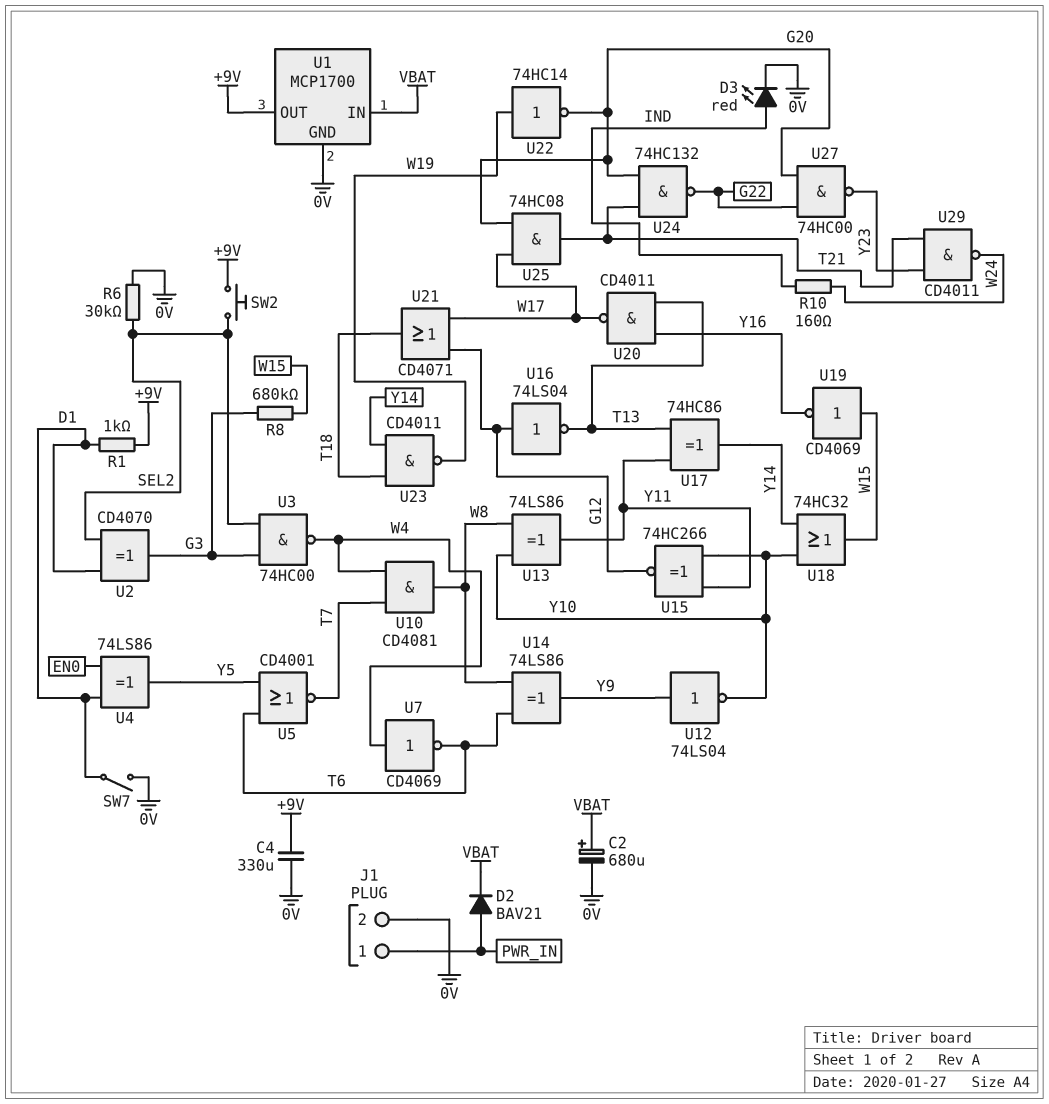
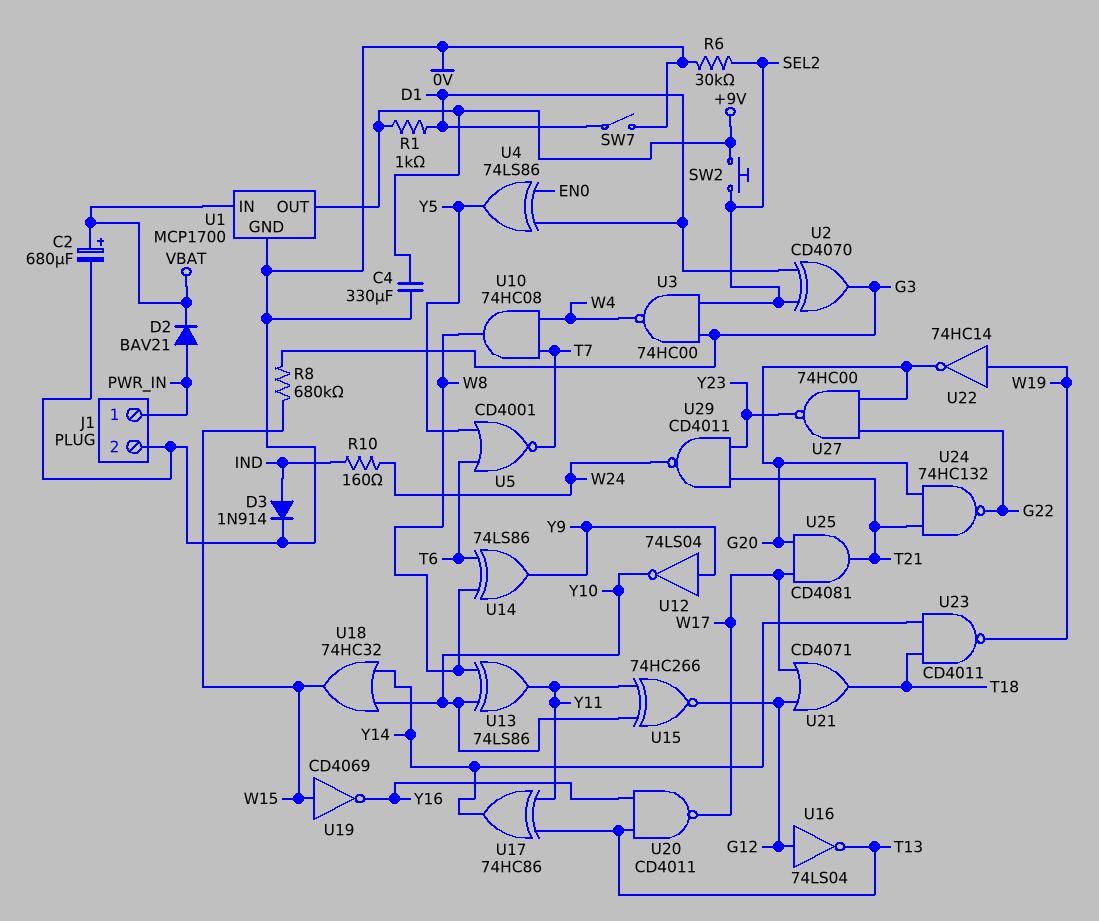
D3: LED red (A IND, K 0V) -> diode 1N914 (A IND, K 0V)
U7: NOT CD4069 (in W4, out T6) -> none
U10: AND CD4081 (in T7, in W4, out W8) -> AND 74HC08 (in T7, in W4, out W8)
U25: AND 74HC08 (in G20, in W17, out T21) -> AND CD4081 (in G20, in W17, out T21)

